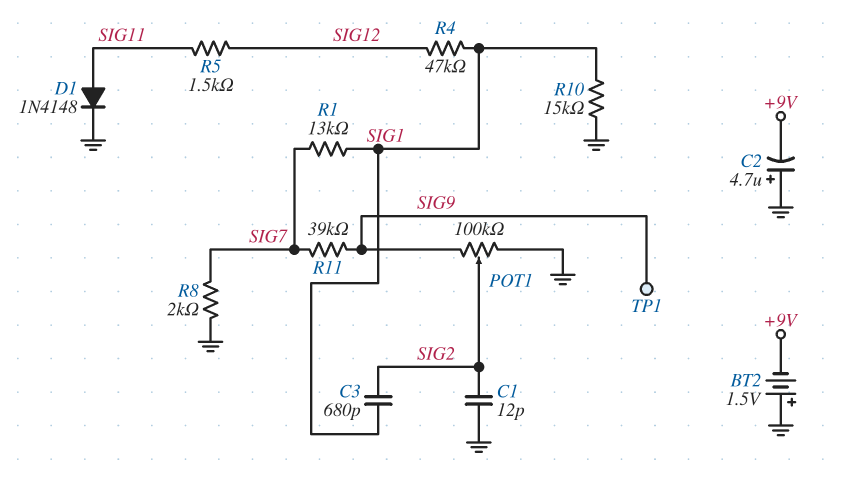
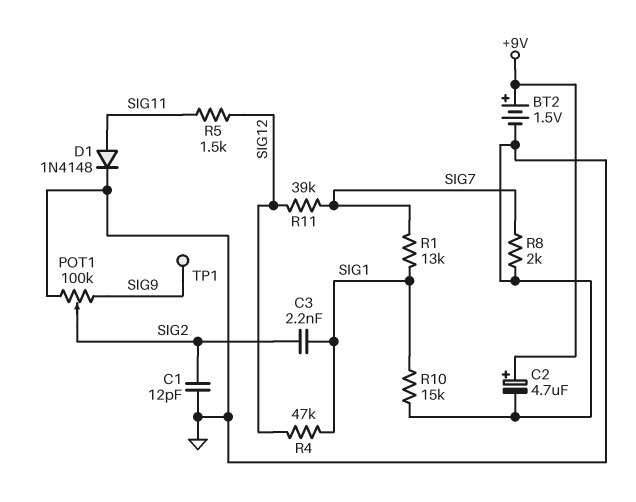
BT2: 1.5V (plus GND, minus +9V) -> 1.5V (plus +9V, minus GND)
C2: 4.7uF (plus GND, minus +9V) -> 4.7uF (plus +9V, minus GND)
C3: 680pF (SIG1, SIG2) -> 2.2nF (SIG1, SIG2)
R11: 39k (SIG7, SIG9) -> 39k (SIG7, SIG12)

